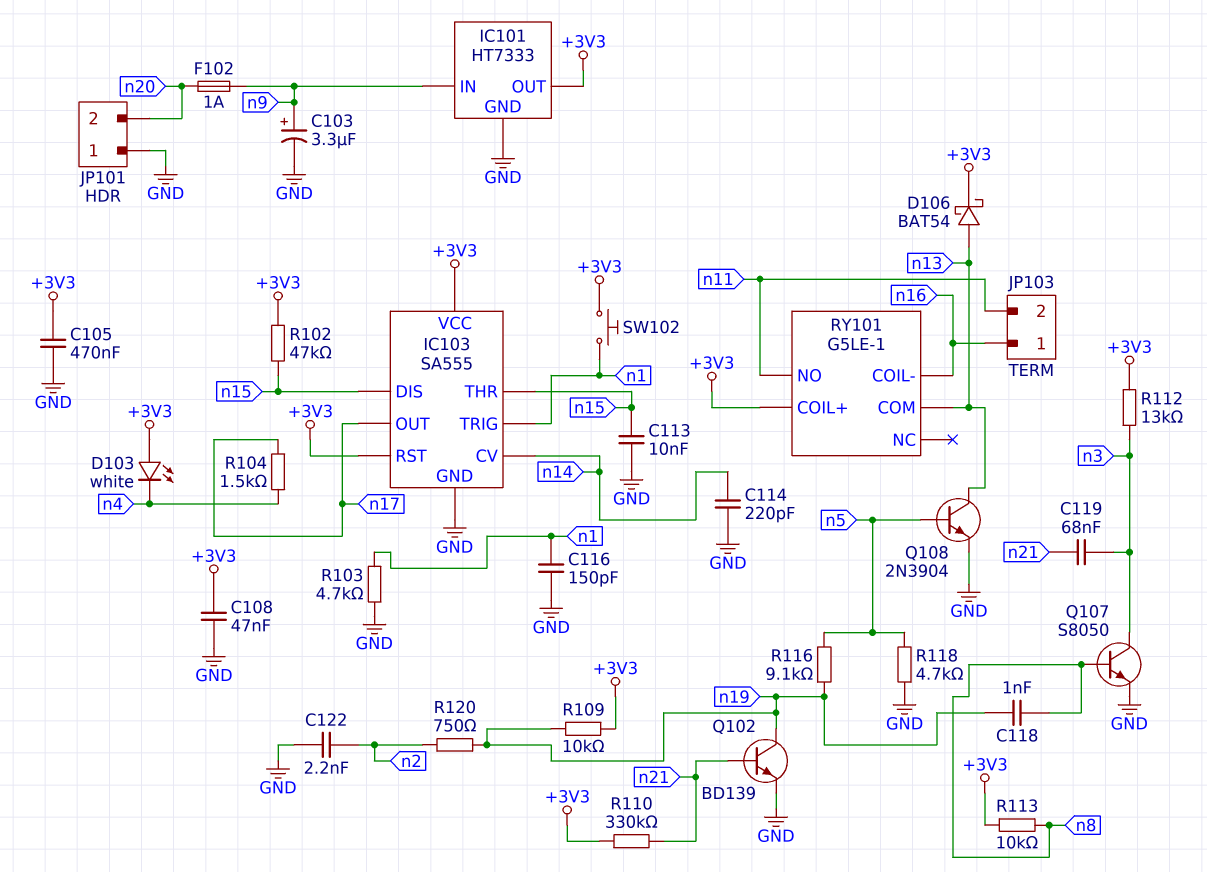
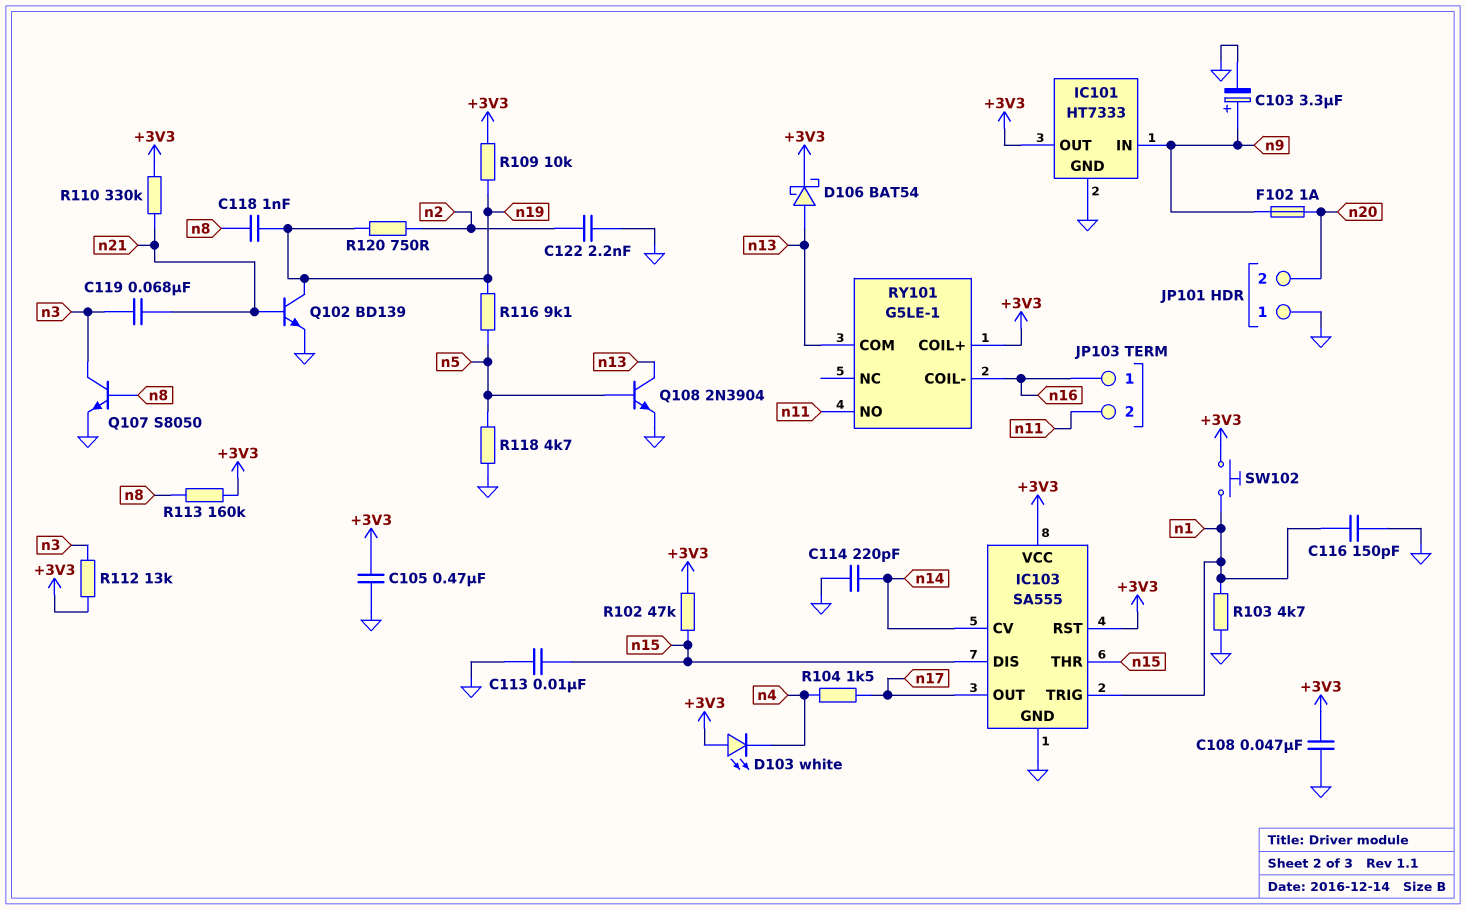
R113: 10k (+3V3, n8) -> 160k (+3V3, n8)

